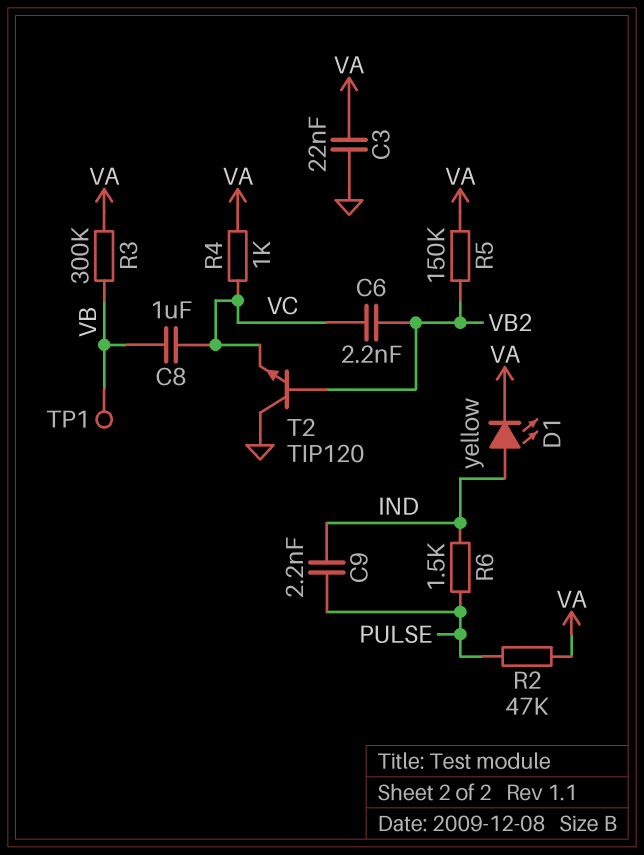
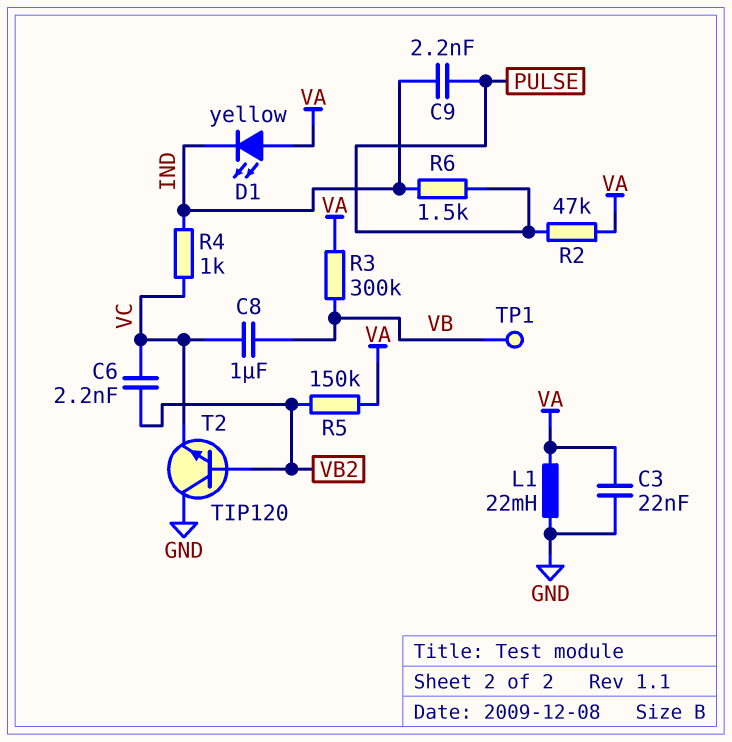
D1: LED yellow (A IND, K VA) -> LED yellow (A VA, K IND)
L1: none -> 22mH (GND, VA)
R4: 1k (VA, VC) -> 1k (IND, VC)

